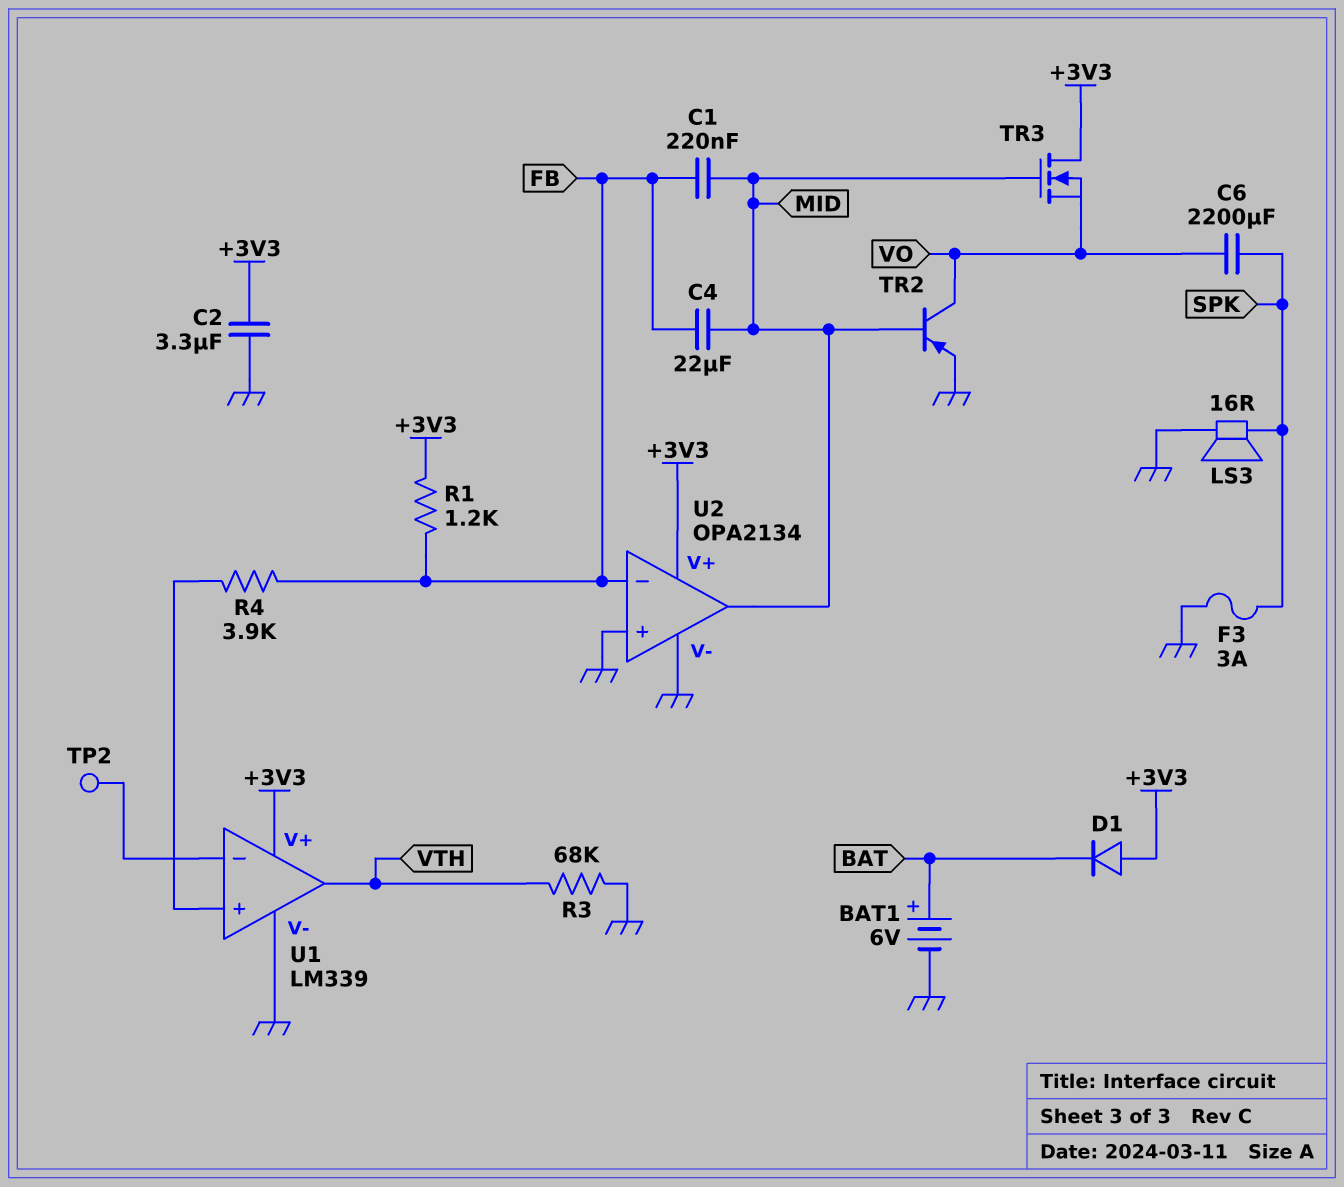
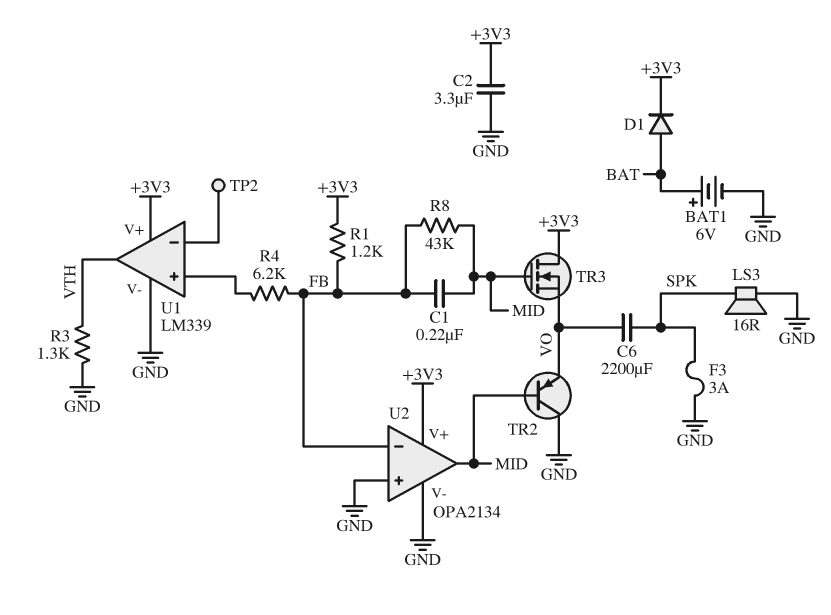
C4: 22uF (FB, MID) -> none
D1: diode (A +3V3, K BAT) -> diode (A BAT, K +3V3)
R3: 68k (GND, VTH) -> 1.3k (GND, VTH)
R4: 3.9k (FB, U1/in+) -> 6.2k (FB, U1/in+)
R8: none -> 43k (FB, MID)
TR2: PNP (B MID, C VO, E GND) -> PNP (B MID, C GND, E VO)

